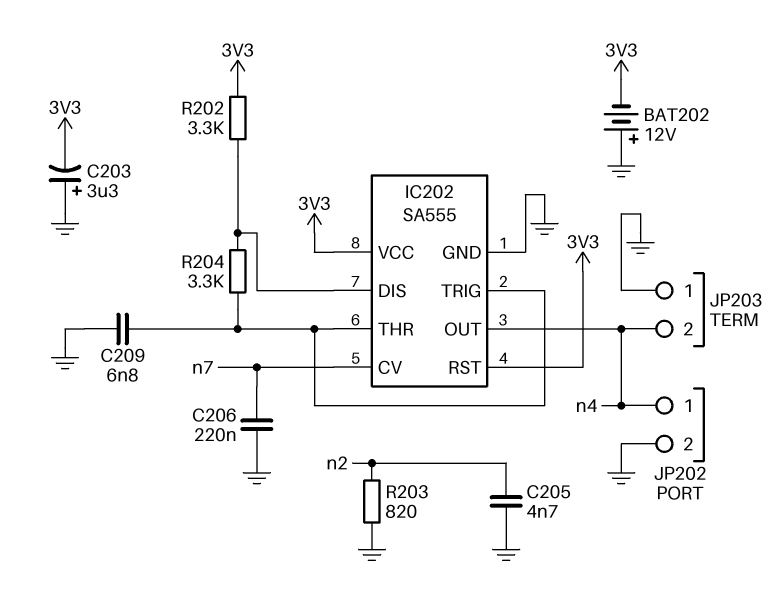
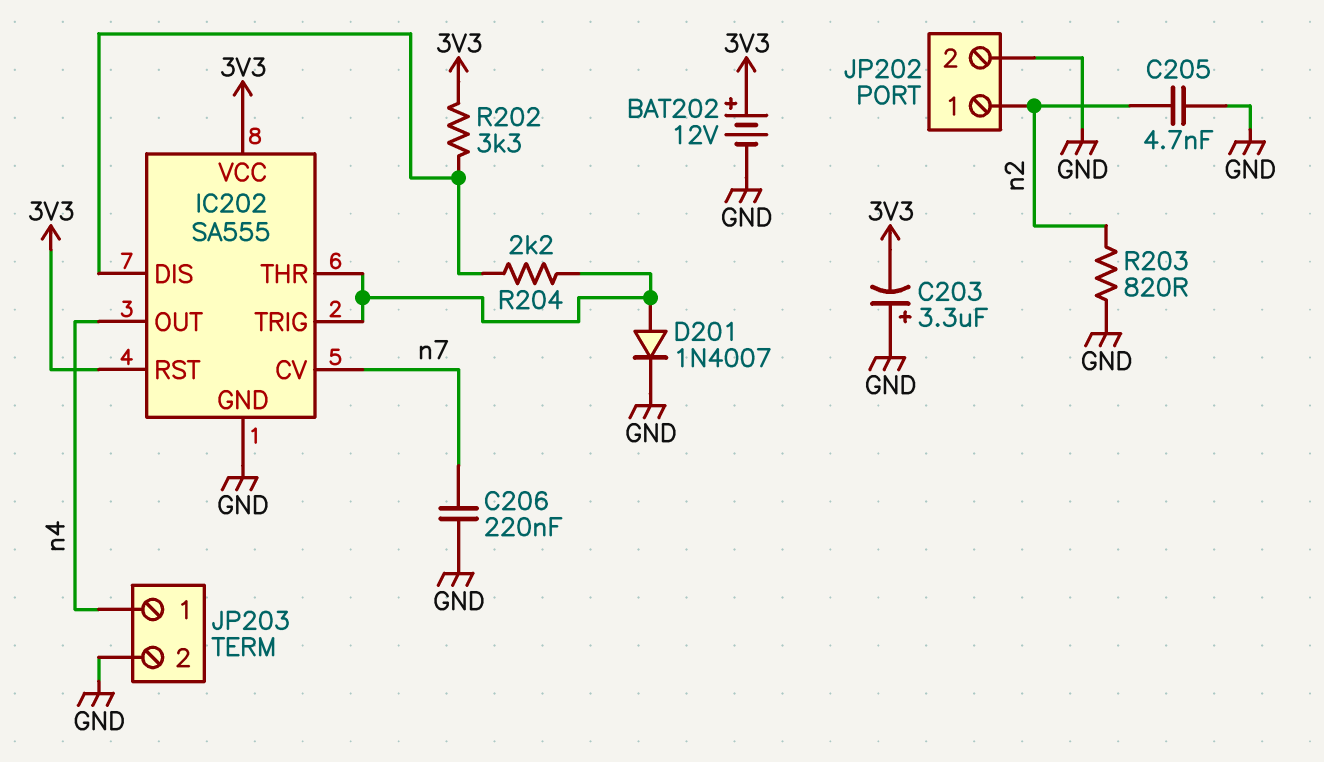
BAT202: 12V (plus GND, minus 3V3) -> 12V (plus 3V3, minus GND)
C209: 6.8nF (GND, IC202/THR) -> none
D201: none -> diode 1N4007 (A IC202/THR, K GND)
JP202 pin 1: n4 -> n2
JP203 pin 1: GND -> n4
JP203 pin 2: n4 -> GND
R204: 3.3k (IC202/DIS, IC202/THR) -> 2.2k (IC202/DIS, IC202/THR)

